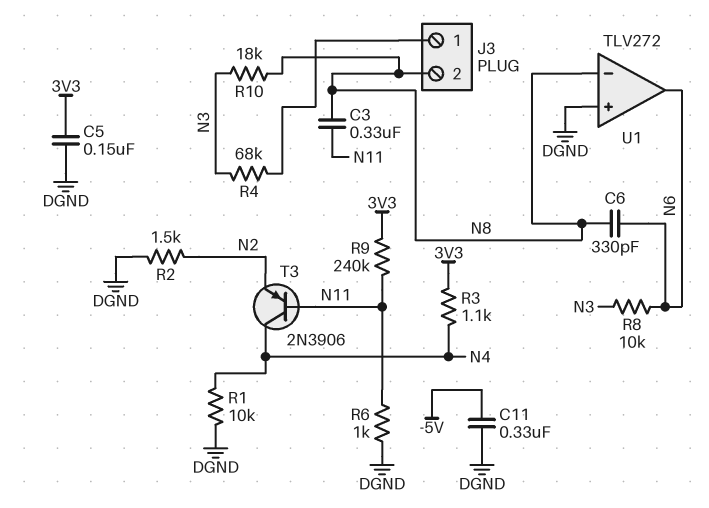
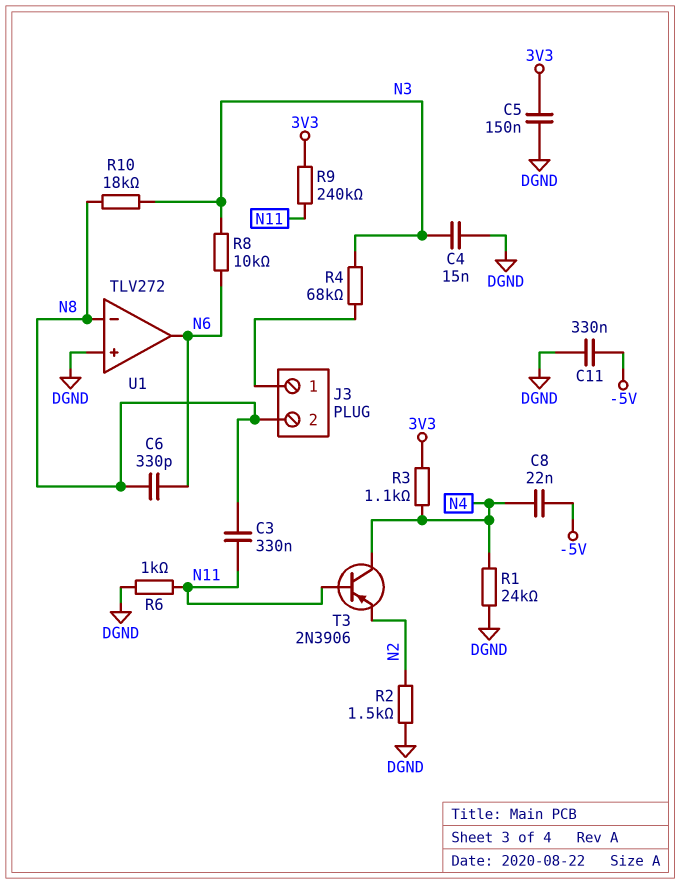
C4: none -> 15nF (DGND, N3)
C8: none -> 22nF (-5V, N4)
R1: 10k (DGND, N4) -> 24k (DGND, N4)

